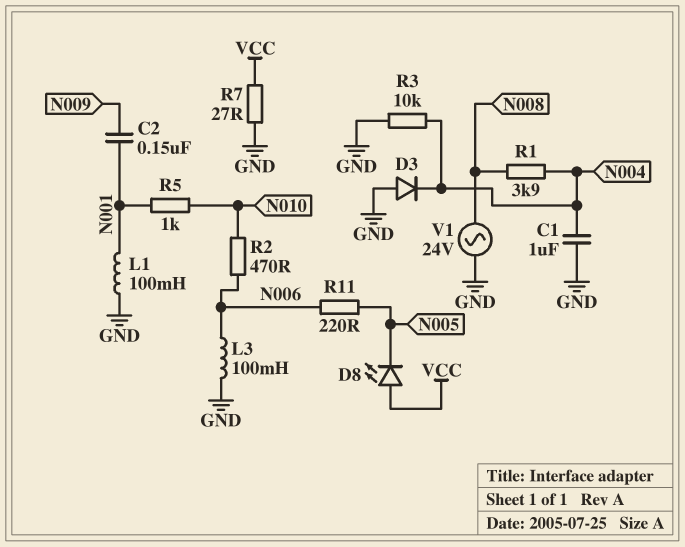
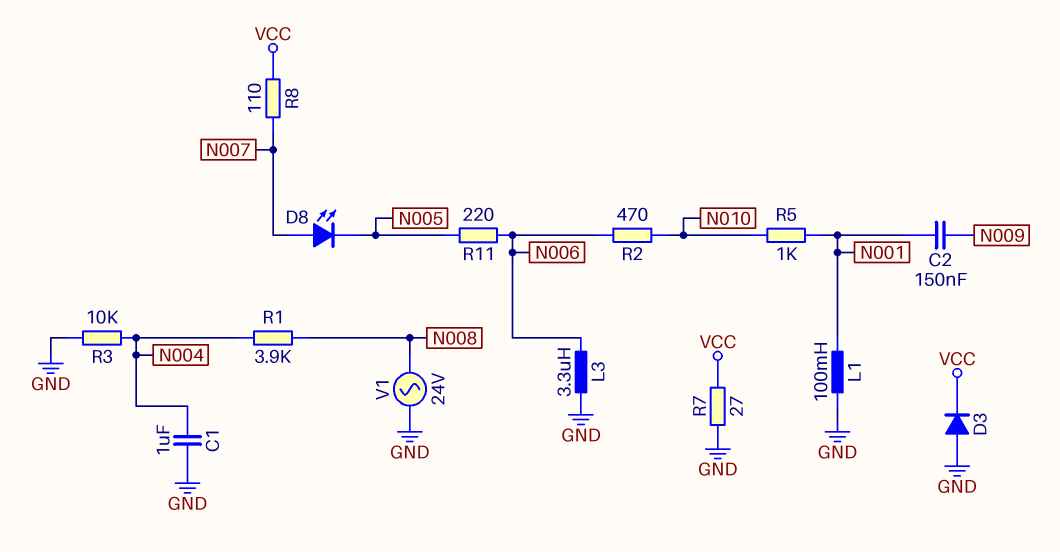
D3: diode (A GND, K N004) -> diode (A GND, K VCC)
D8: LED (A VCC, K N005) -> LED (A N007, K N005)
L3: 100mH (GND, N006) -> 3.3uH (GND, N006)
R8: none -> 110 (N007, VCC)

